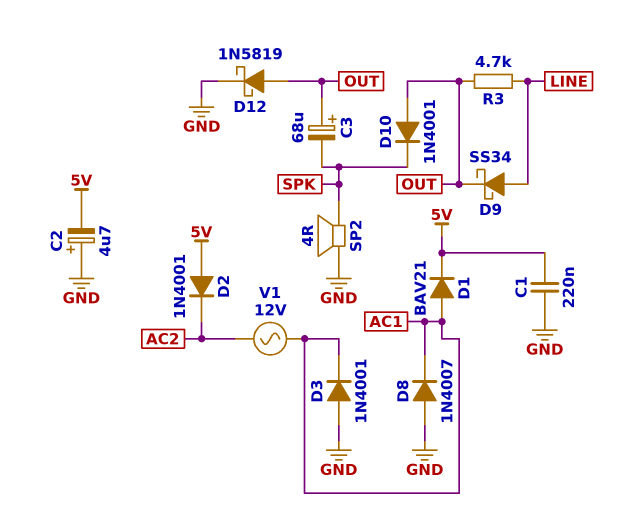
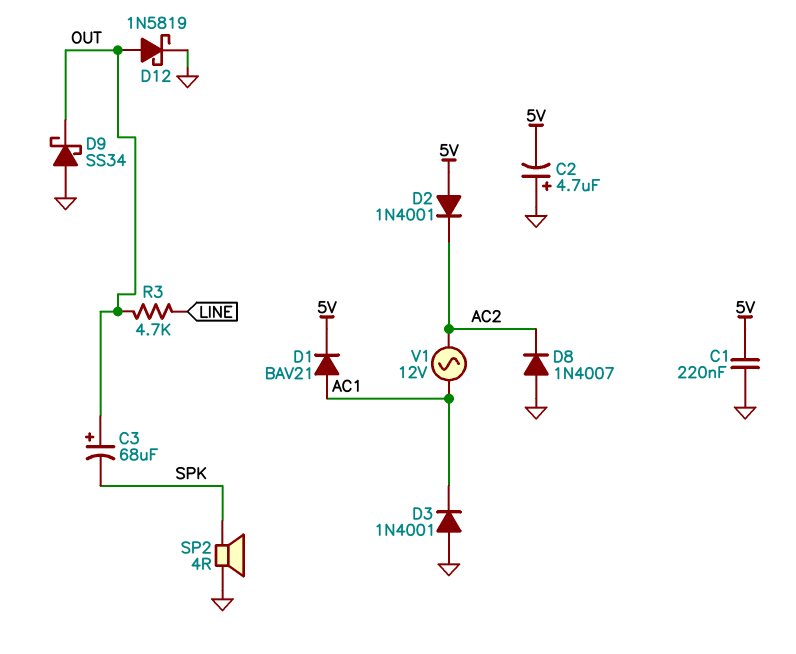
D8: diode 1N4007 (A GND, K AC1) -> diode 1N4007 (A GND, K AC2)
D9: schottky SS34 (A LINE, K OUT) -> schottky SS34 (A GND, K OUT)
D10: diode 1N4001 (A OUT, K SPK) -> none

